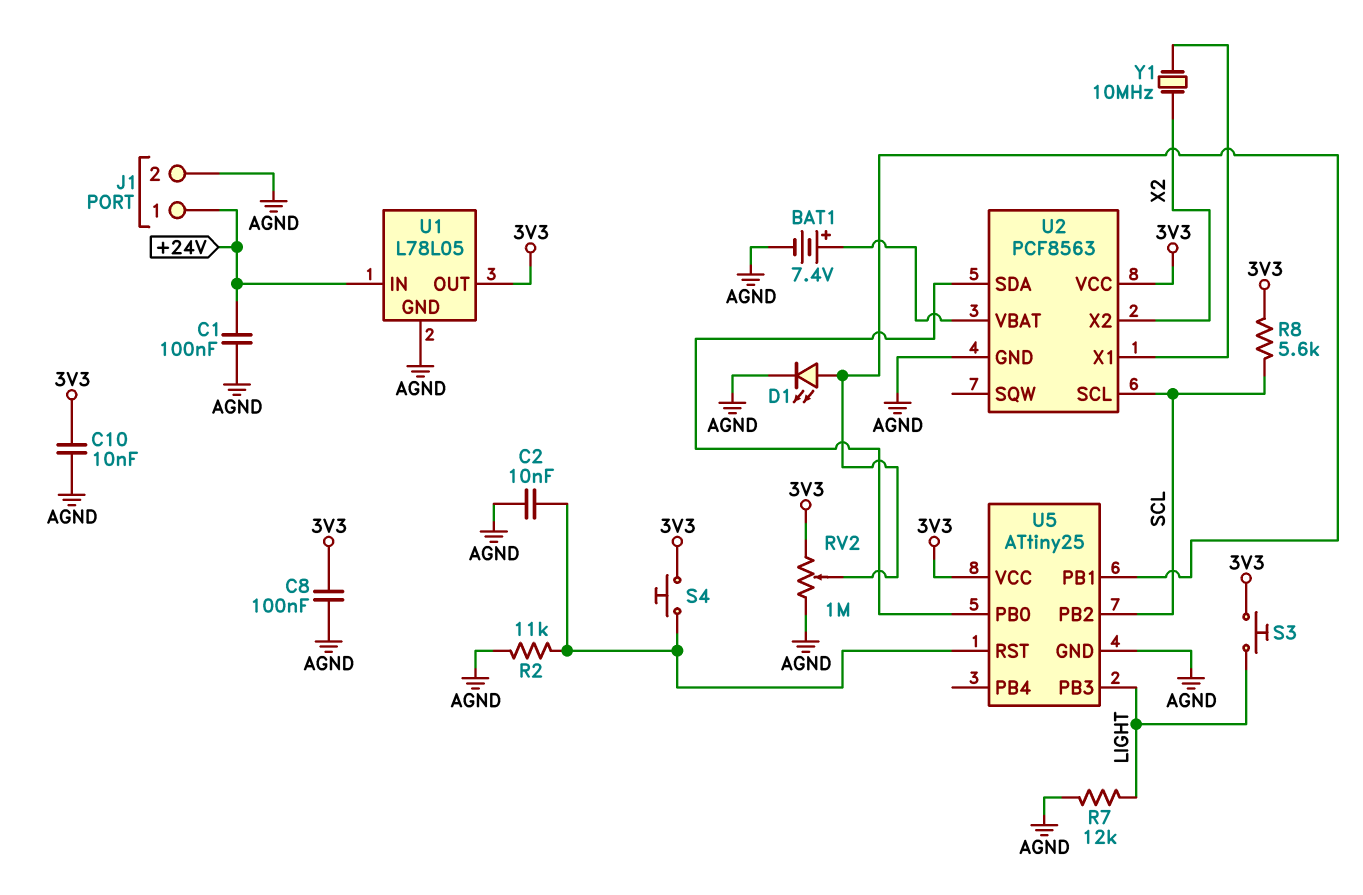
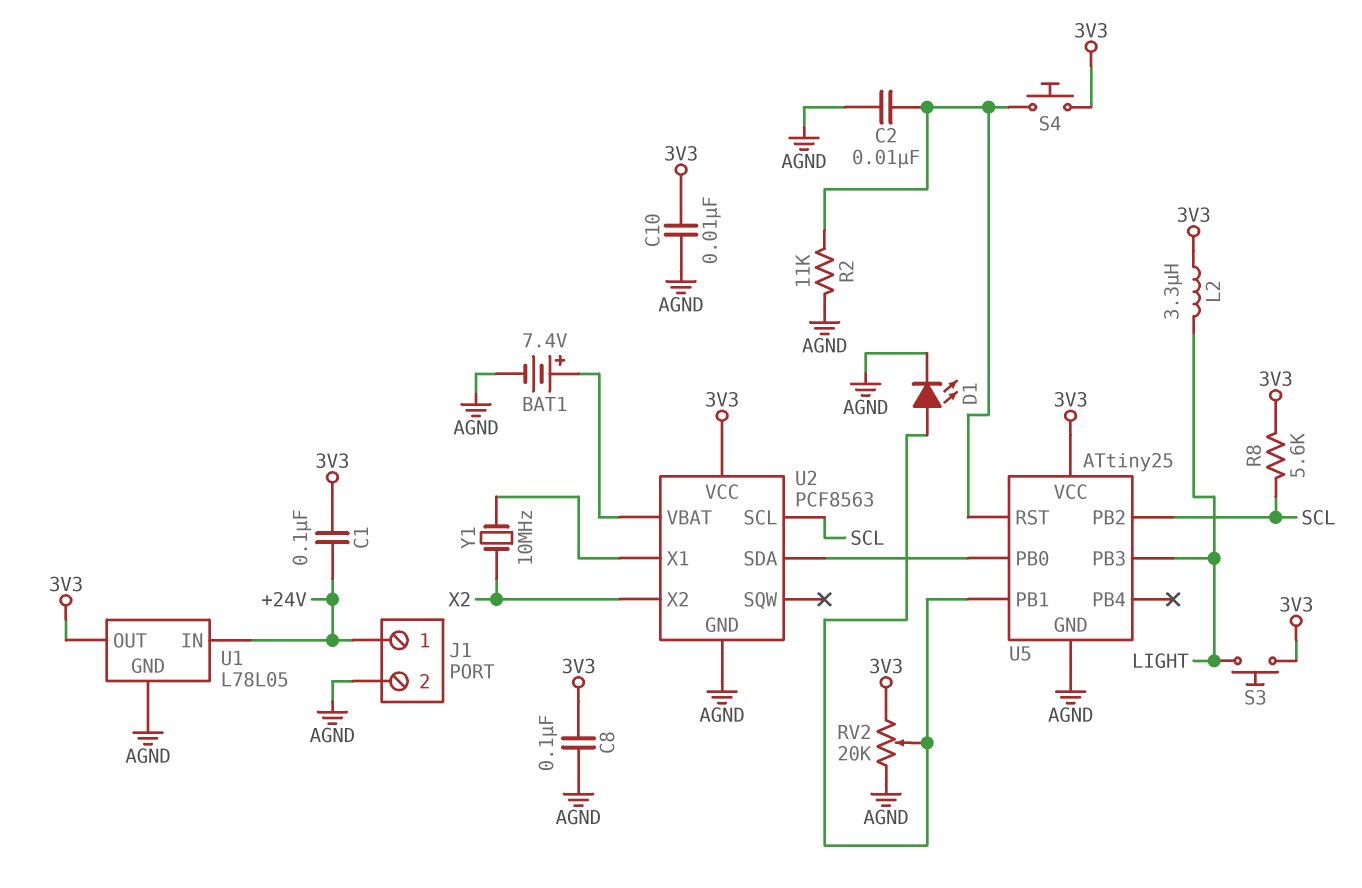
C1: 100nF (+24V, AGND) -> 100nF (+24V, 3V3)
L2: none -> 3.3uH (3V3, LIGHT)
R7: 12k (AGND, LIGHT) -> none
RV2: 1M (3V3, AGND, wiper U5/PB1) -> 20k (3V3, AGND, wiper U5/PB1)

